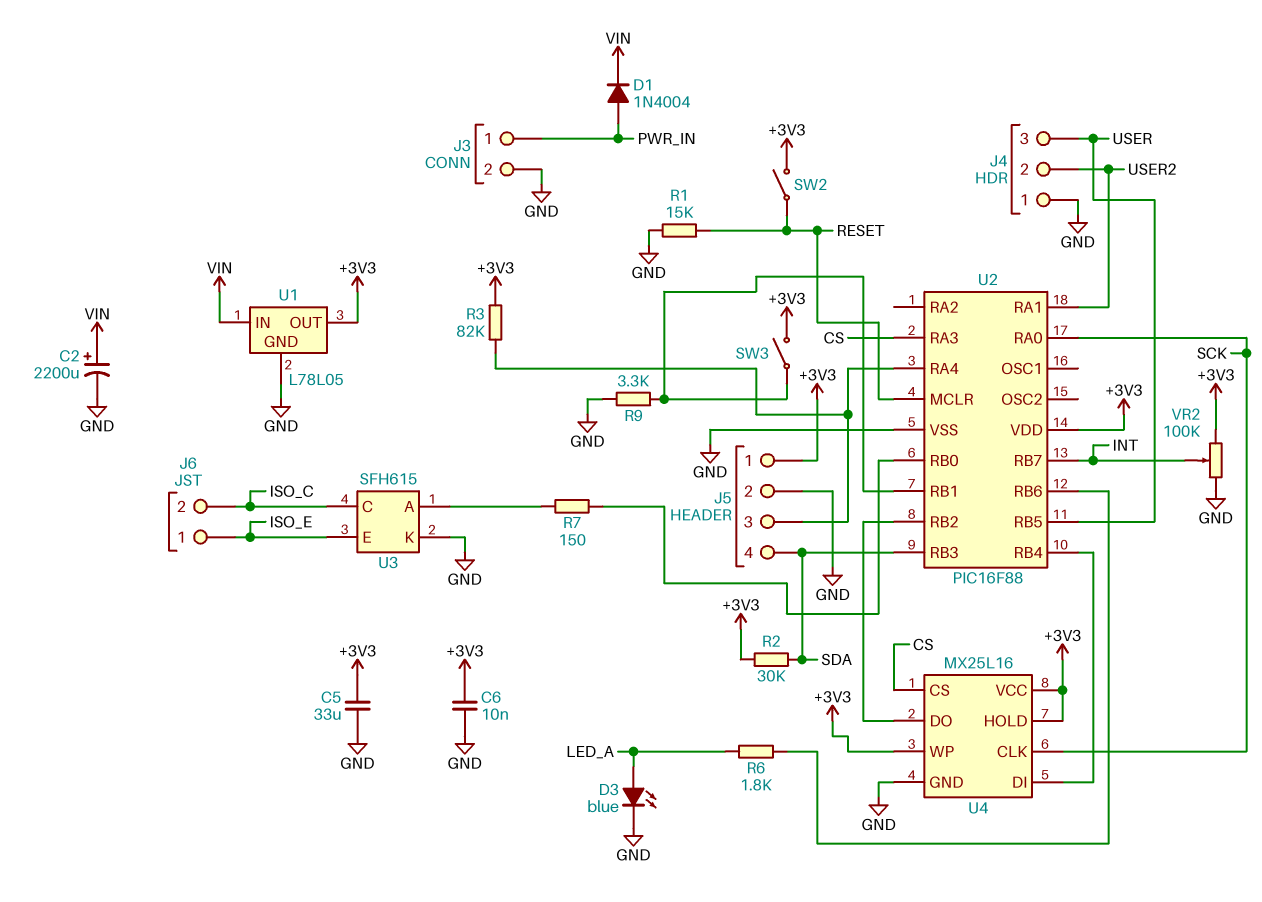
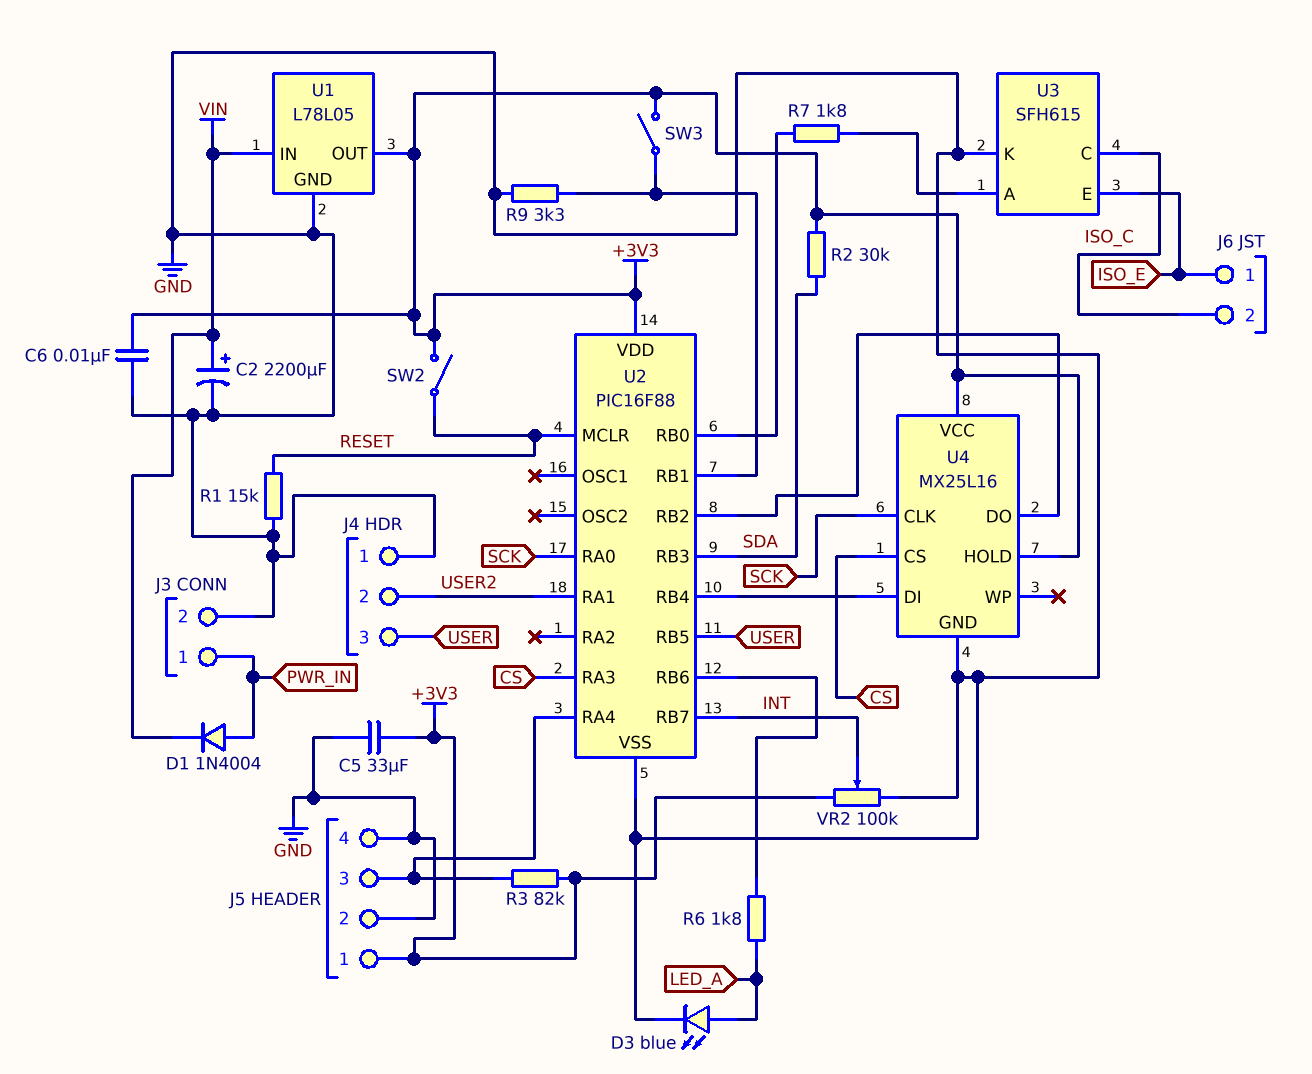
J5 pin 4: SDA -> GND
R7: 150 (U2/RB0, U3/A) -> 1.8k (U2/RB0, U3/A)
U4 pin WP: +3V3 -> none

